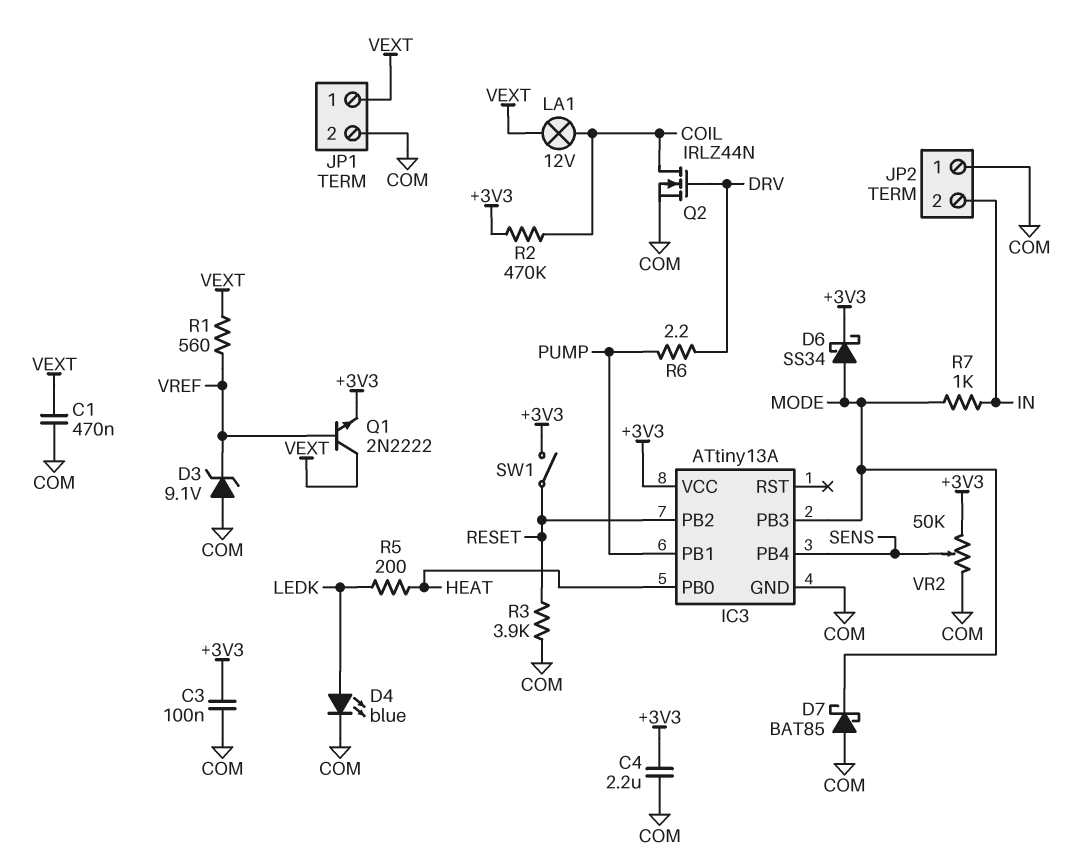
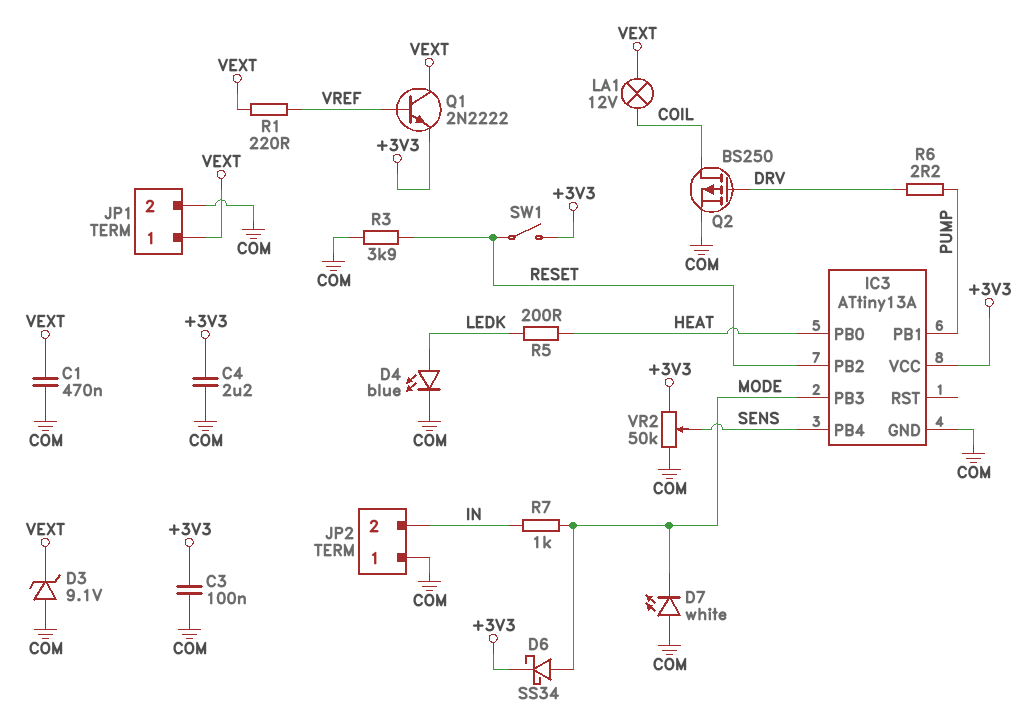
D3: zener 9.1V (A COM, K VREF) -> zener 9.1V (A COM, K VEXT)
D7: schottky BAT85 (A COM, K MODE) -> LED white (A COM, K MODE)
Q2: NMOS IRLZ44N (G DRV, D COIL, S COM) -> PMOS BS250 (G DRV, D COIL, S COM)
R1: 560 (VEXT, VREF) -> 220 (VEXT, VREF)
R2: 470k (+3V3, COIL) -> none

